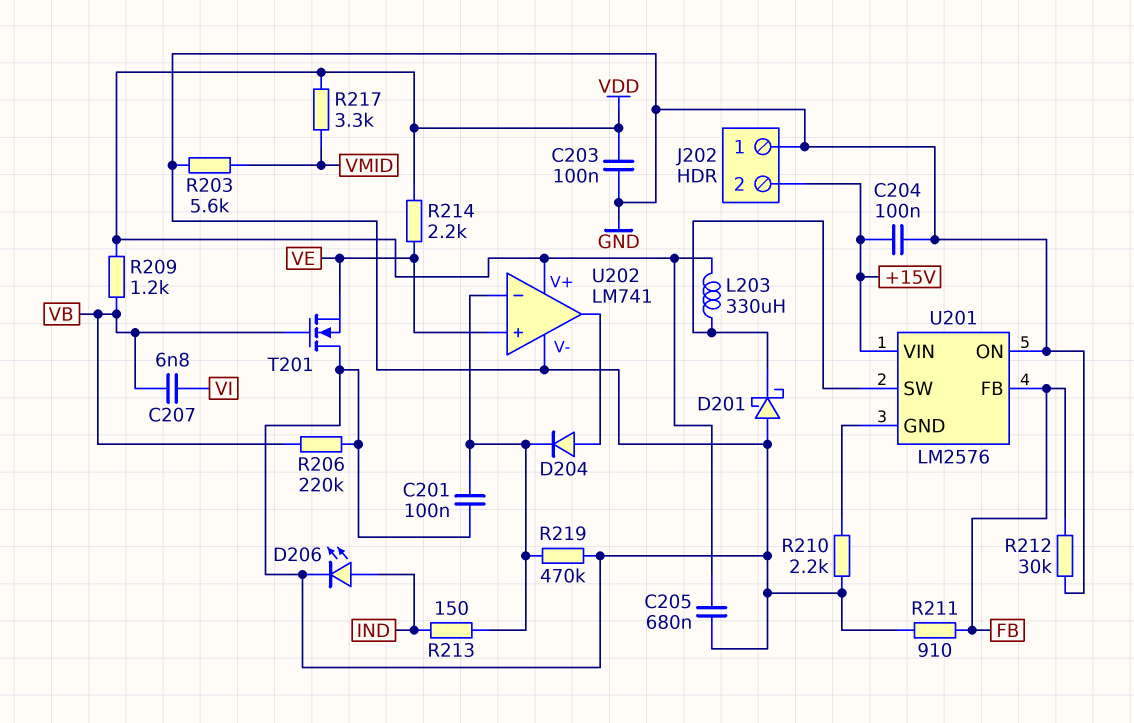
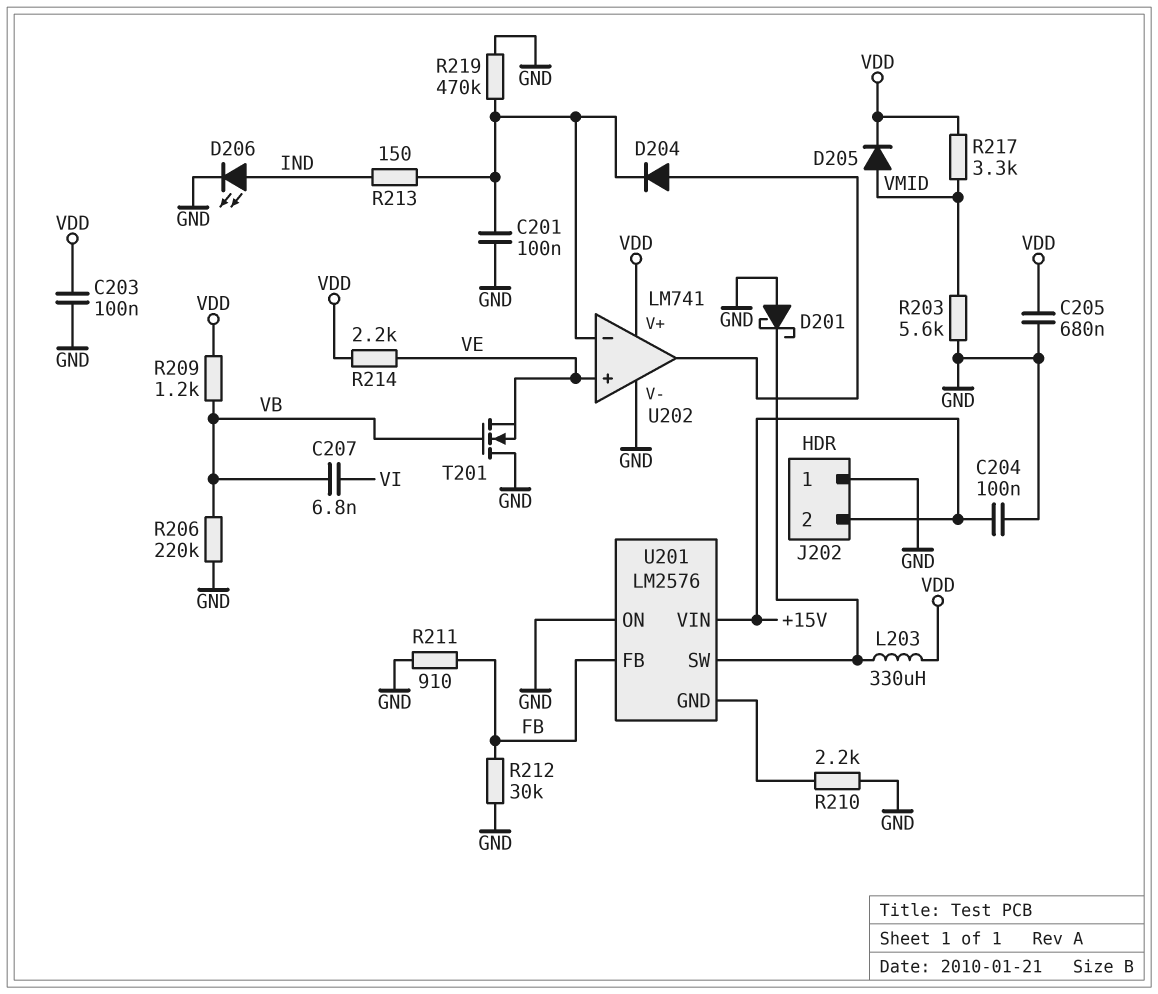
D205: none -> diode (A VMID, K VDD)

